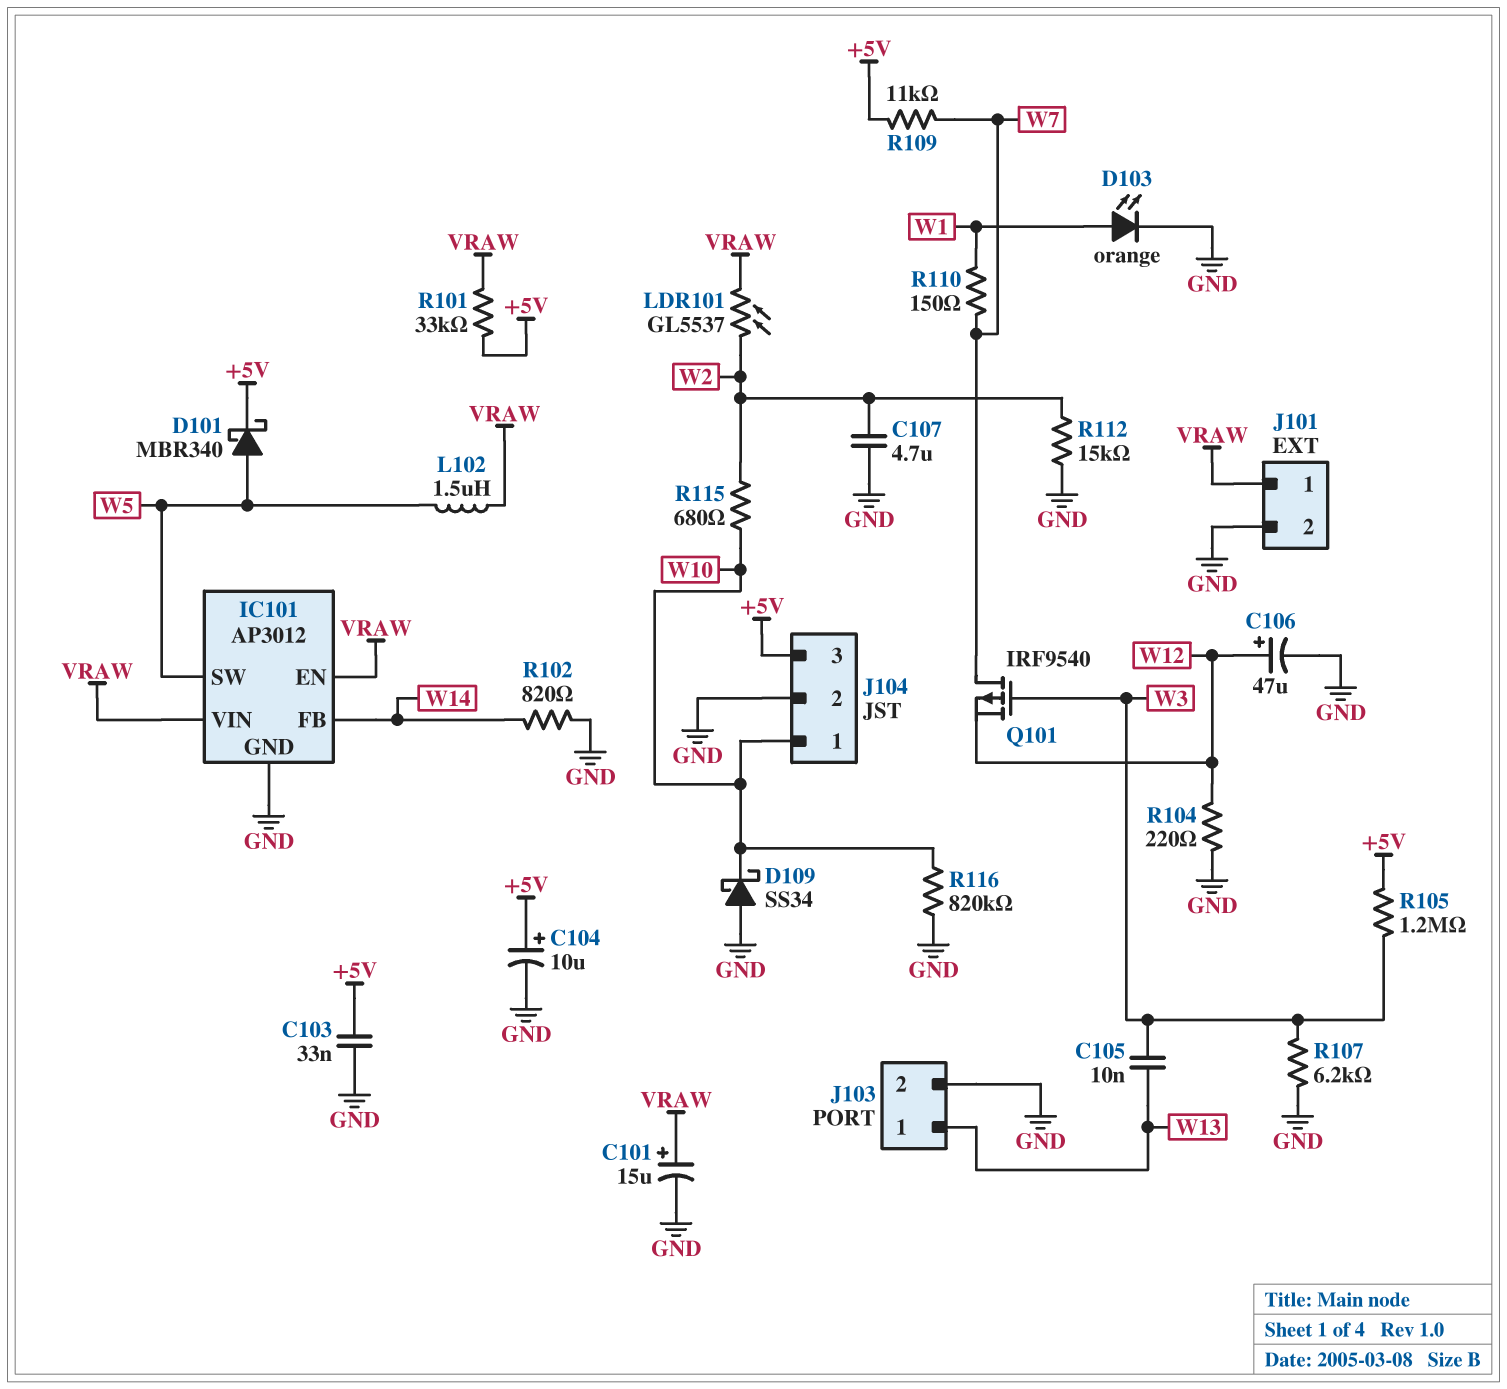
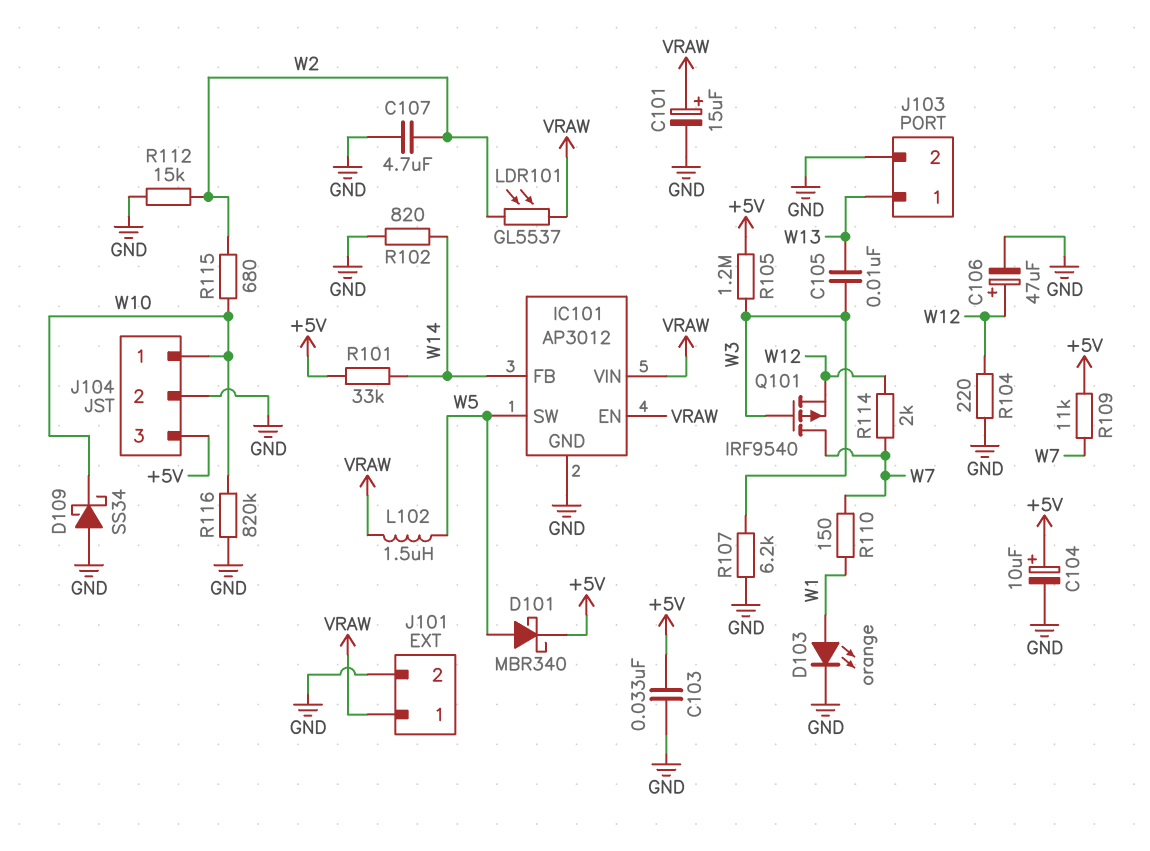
R101: 33k (+5V, VRAW) -> 33k (+5V, W14)
R114: none -> 2k (W7, W12)

